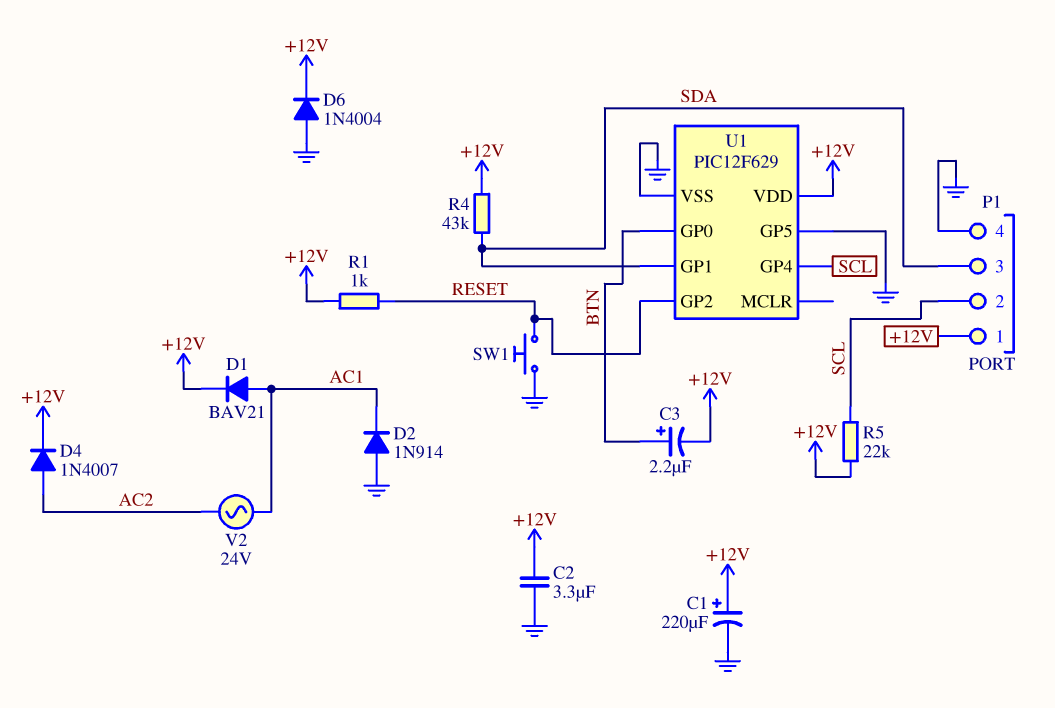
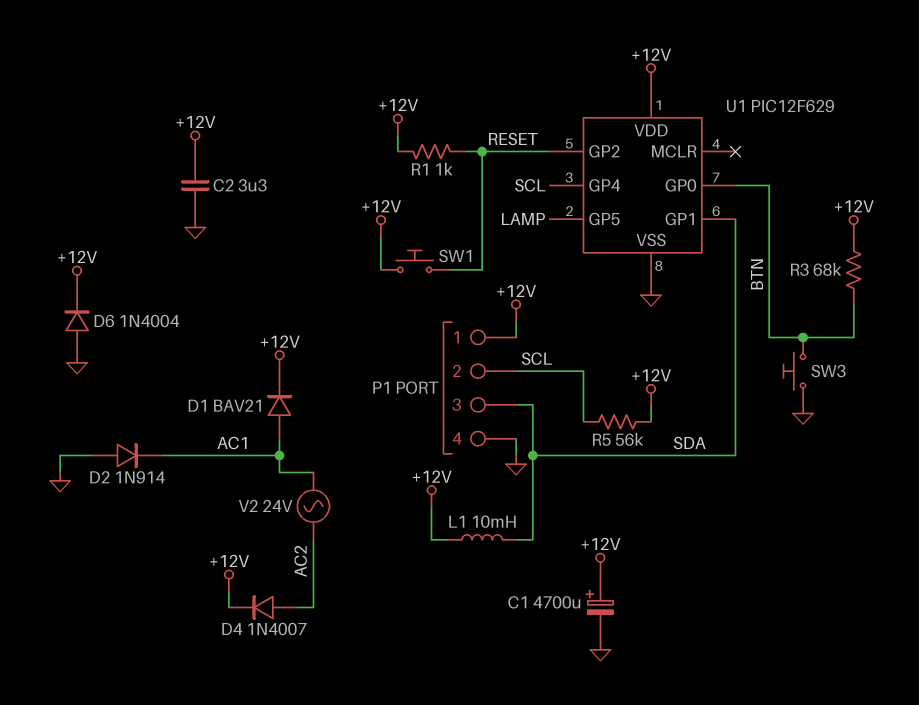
C1: 220uF (plus +12V, minus GND) -> 4700uF (plus +12V, minus GND)
C3: 2.2uF (plus BTN, minus +12V) -> none
L1: none -> 10mH (+12V, SDA)
R3: none -> 68k (+12V, BTN)
R4: 43k (+12V, SDA) -> none
R5: 22k (+12V, SCL) -> 56k (+12V, SCL)
SW1: button (GND, RESET) -> button (+12V, RESET)
SW3: none -> button (BTN, GND)
U1 pin GP5: GND -> LAMP

